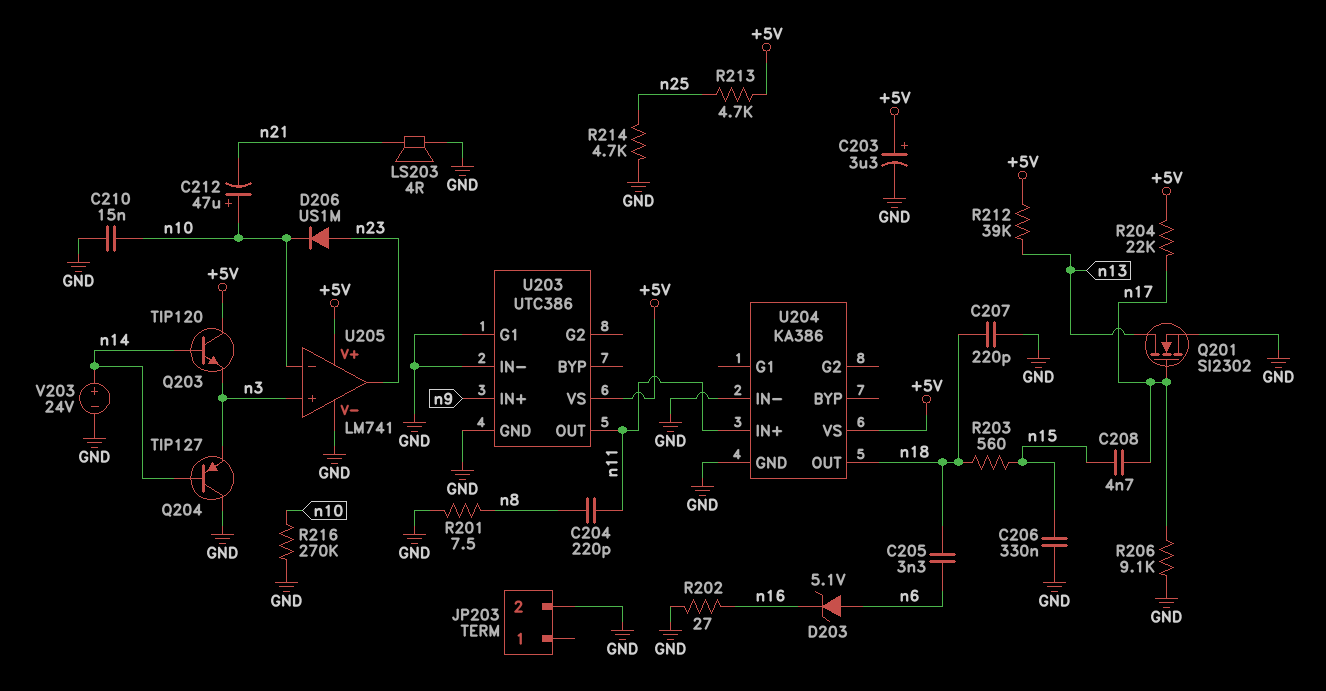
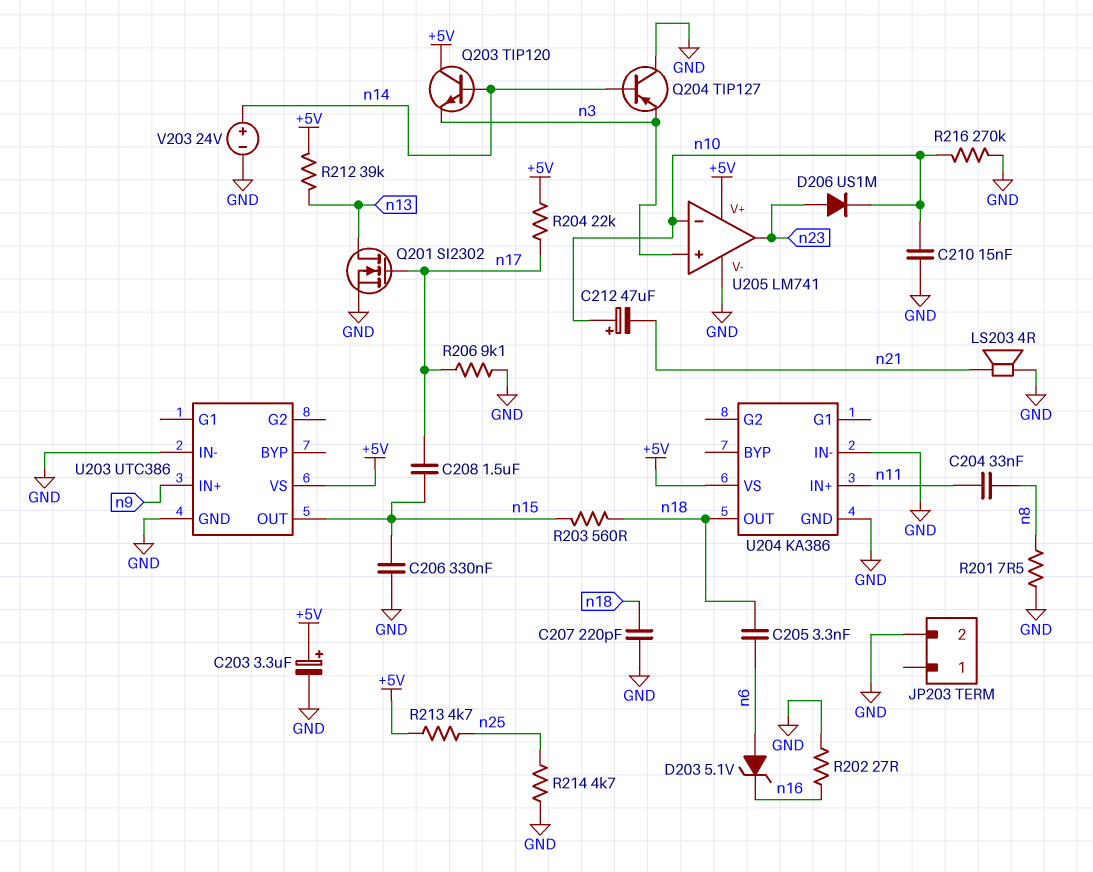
C204: 220pF (n8, n11) -> 33nF (n8, n11)
C208: 4.7nF (n15, n17) -> 1.5uF (n15, n17)
U203 pin G1: GND -> none
U203 pin OUT: n11 -> n15

